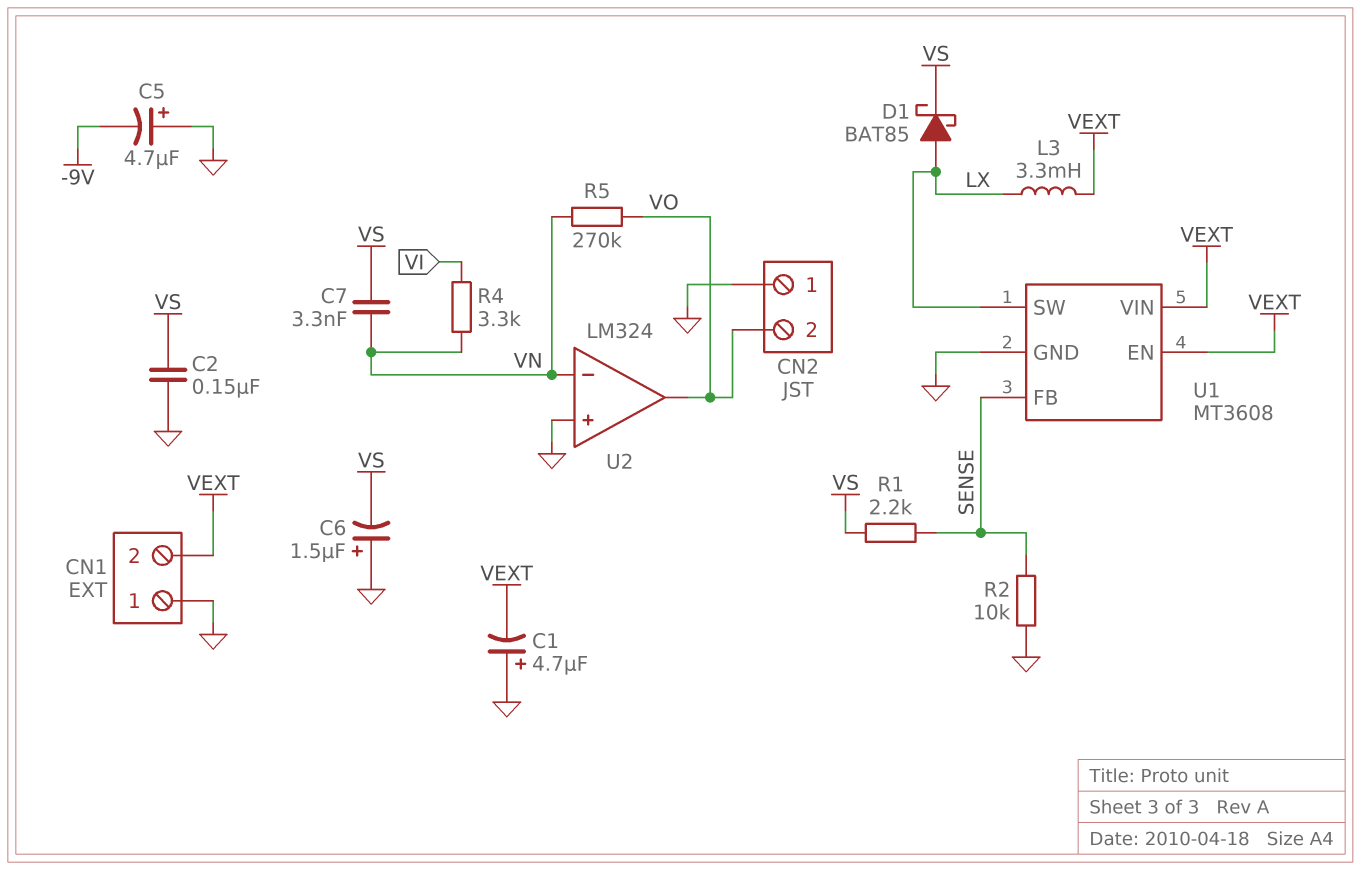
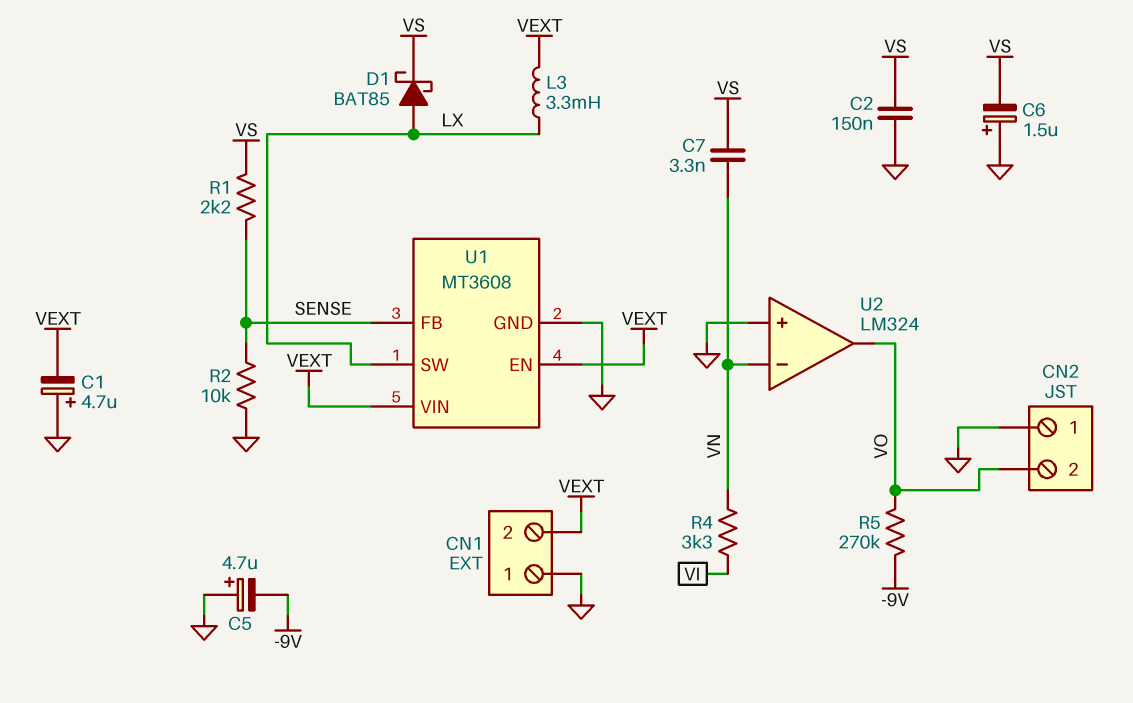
R5: 270k (VN, VO) -> 270k (-9V, VO)

